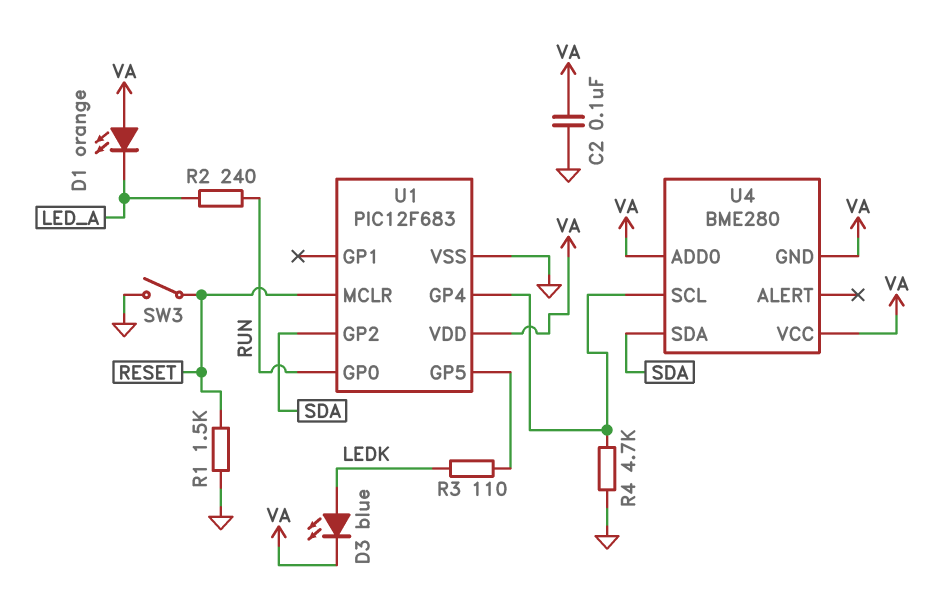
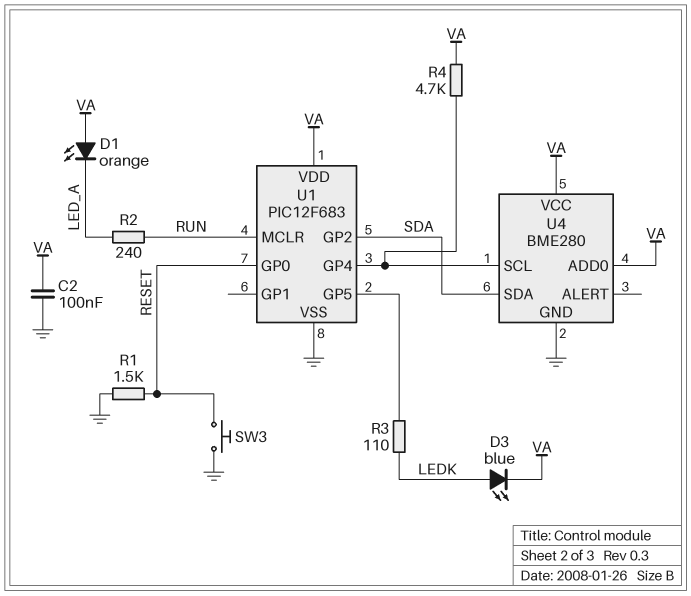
R4: 4.7k (GND, U1/GP4) -> 4.7k (U1/GP4, VA)
SW3: switch (GND, RESET) -> button (GND, RESET)
U1 pin GP0: RUN -> RESET
U1 pin MCLR: RESET -> RUN
U4 pin GND: VA -> GND

